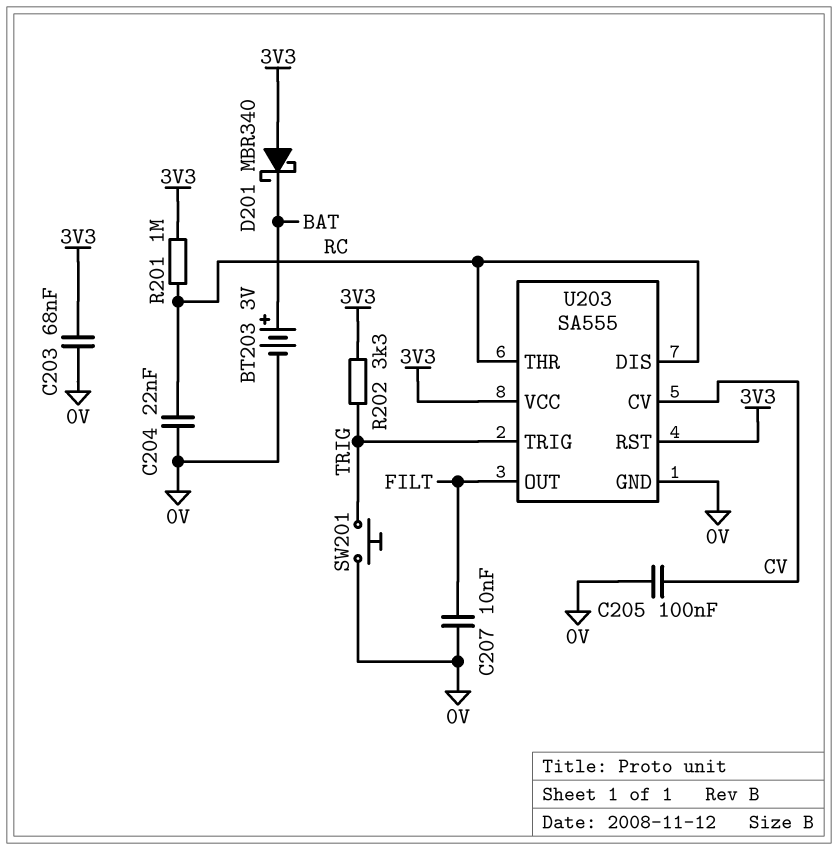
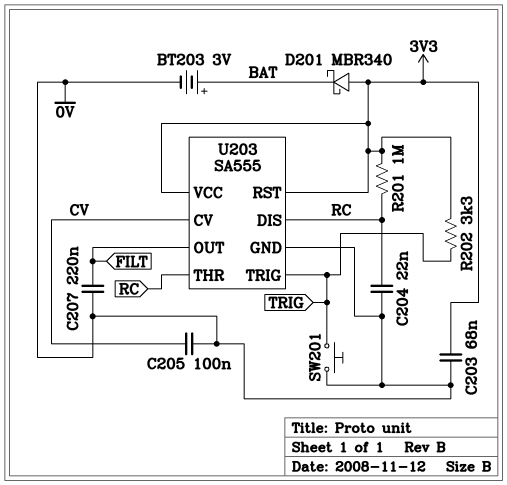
C207: 10nF (0V, FILT) -> 220nF (0V, FILT)

